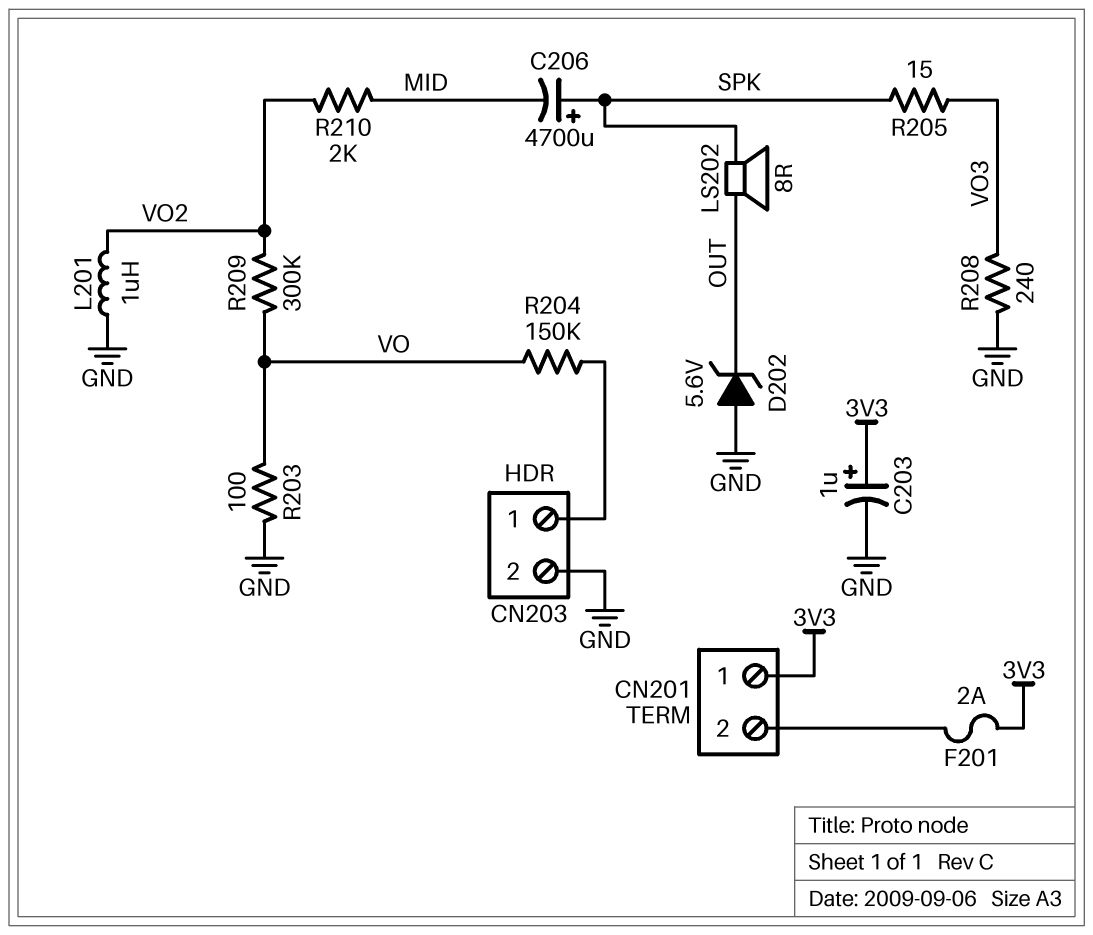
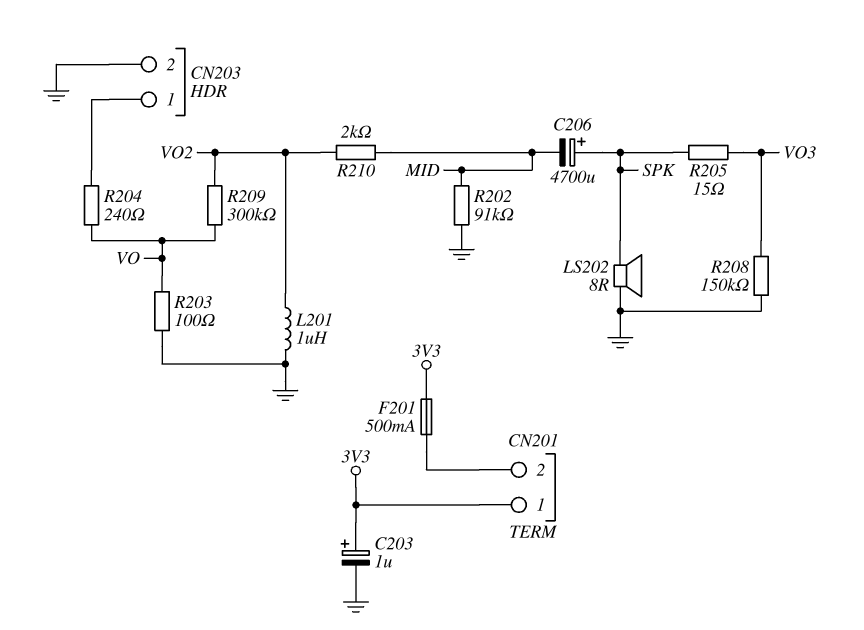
D202: zener 5.6V (A GND, K OUT) -> none
F201: 2A (3V3, CN201/2) -> 500mA (3V3, CN201/2)
LS202: speaker 8R (OUT, SPK) -> speaker 8R (GND, SPK)
R202: none -> 91k (GND, MID)
R204: 150k (CN203/1, VO) -> 240 (CN203/1, VO)
R208: 240 (GND, VO3) -> 150k (GND, VO3)

